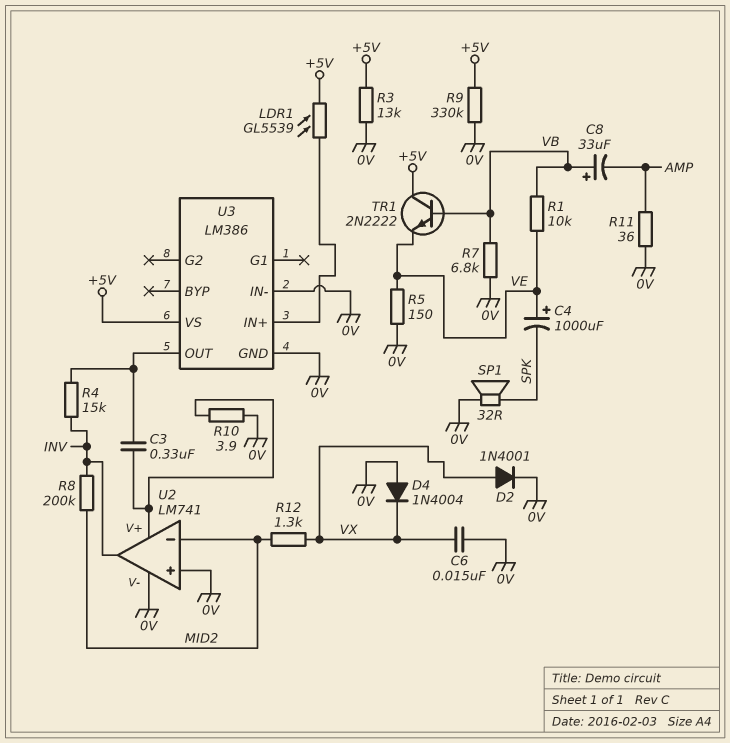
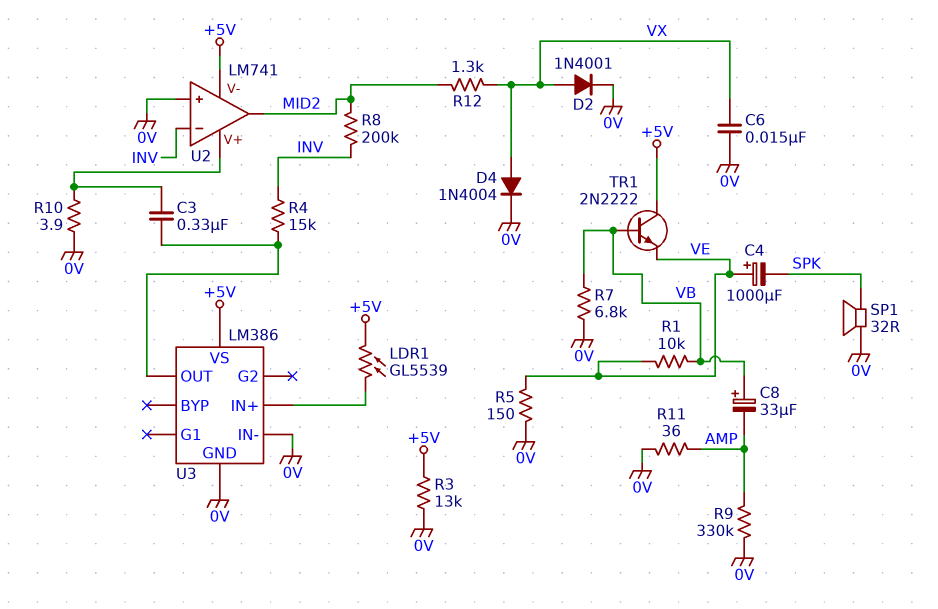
D4: diode 1N4004 (A 0V, K VX) -> diode 1N4004 (A VX, K 0V)
R9: 330k (+5V, 0V) -> 330k (0V, AMP)
U2 pin V-: 0V -> +5V
U2 pin in-: MID2 -> INV
U2 pin out: INV -> MID2

